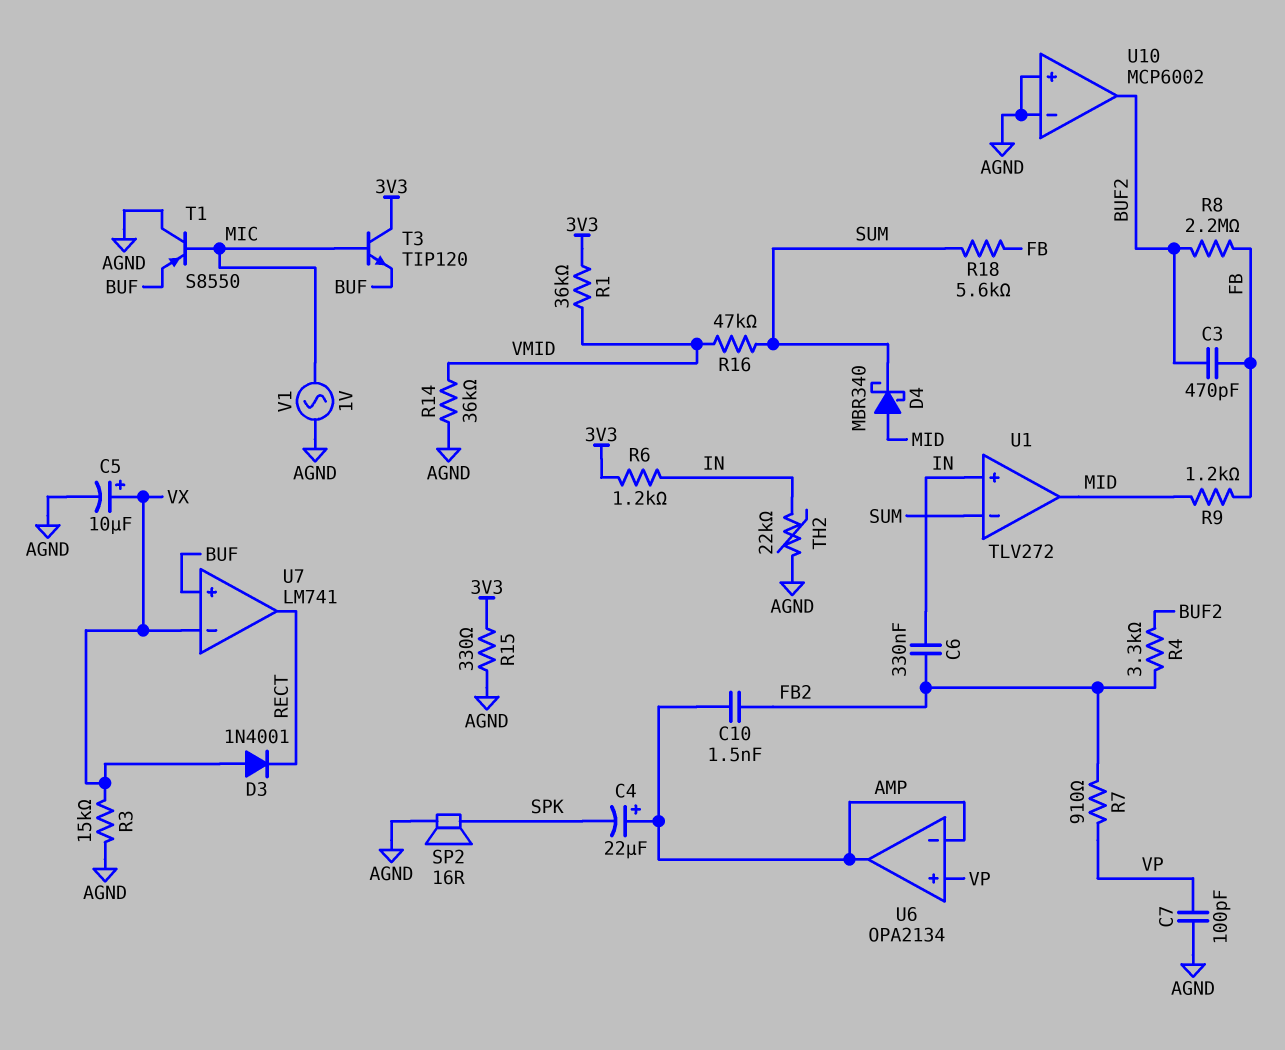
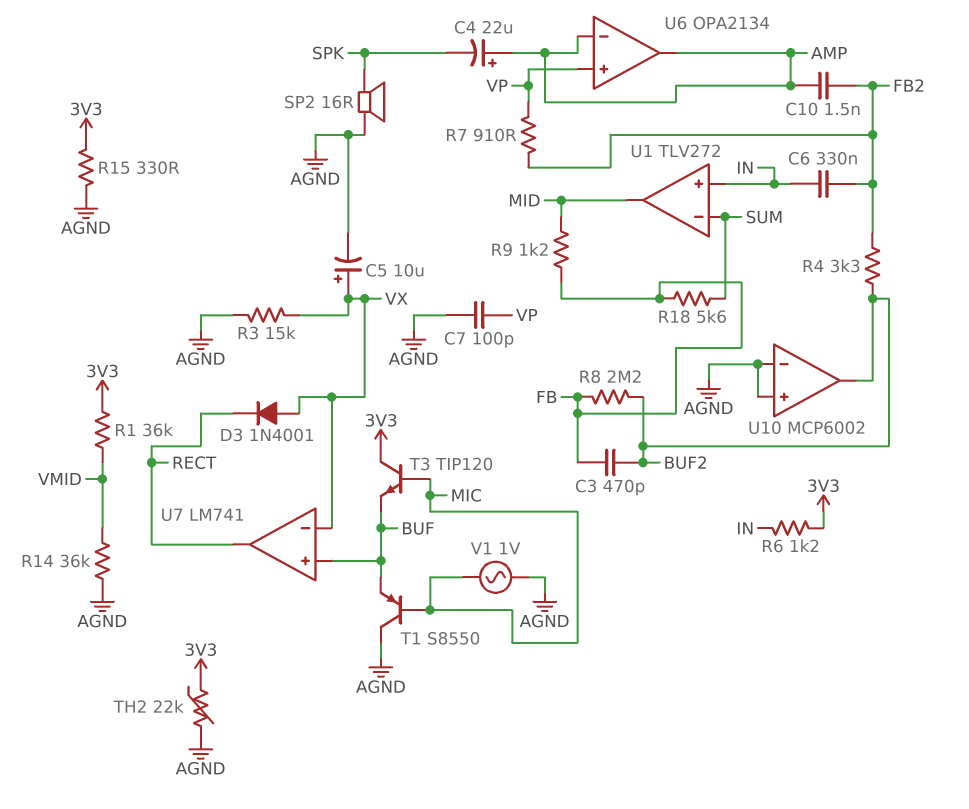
D4: schottky MBR340 (A MID, K SUM) -> none
R16: 47k (SUM, VMID) -> none
TH2: 22k (AGND, IN) -> 22k (3V3, AGND)

